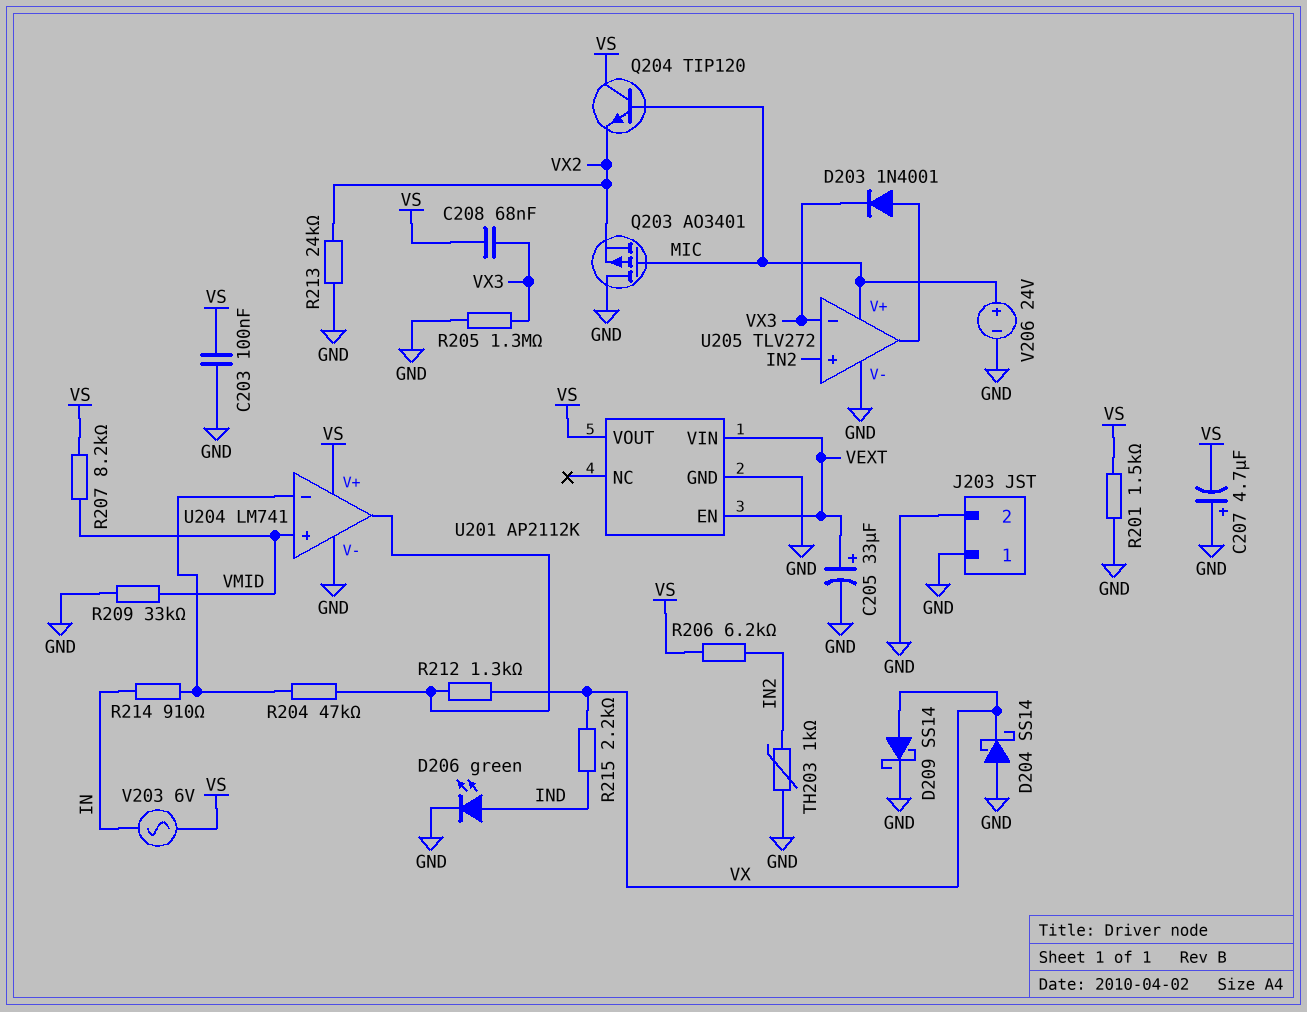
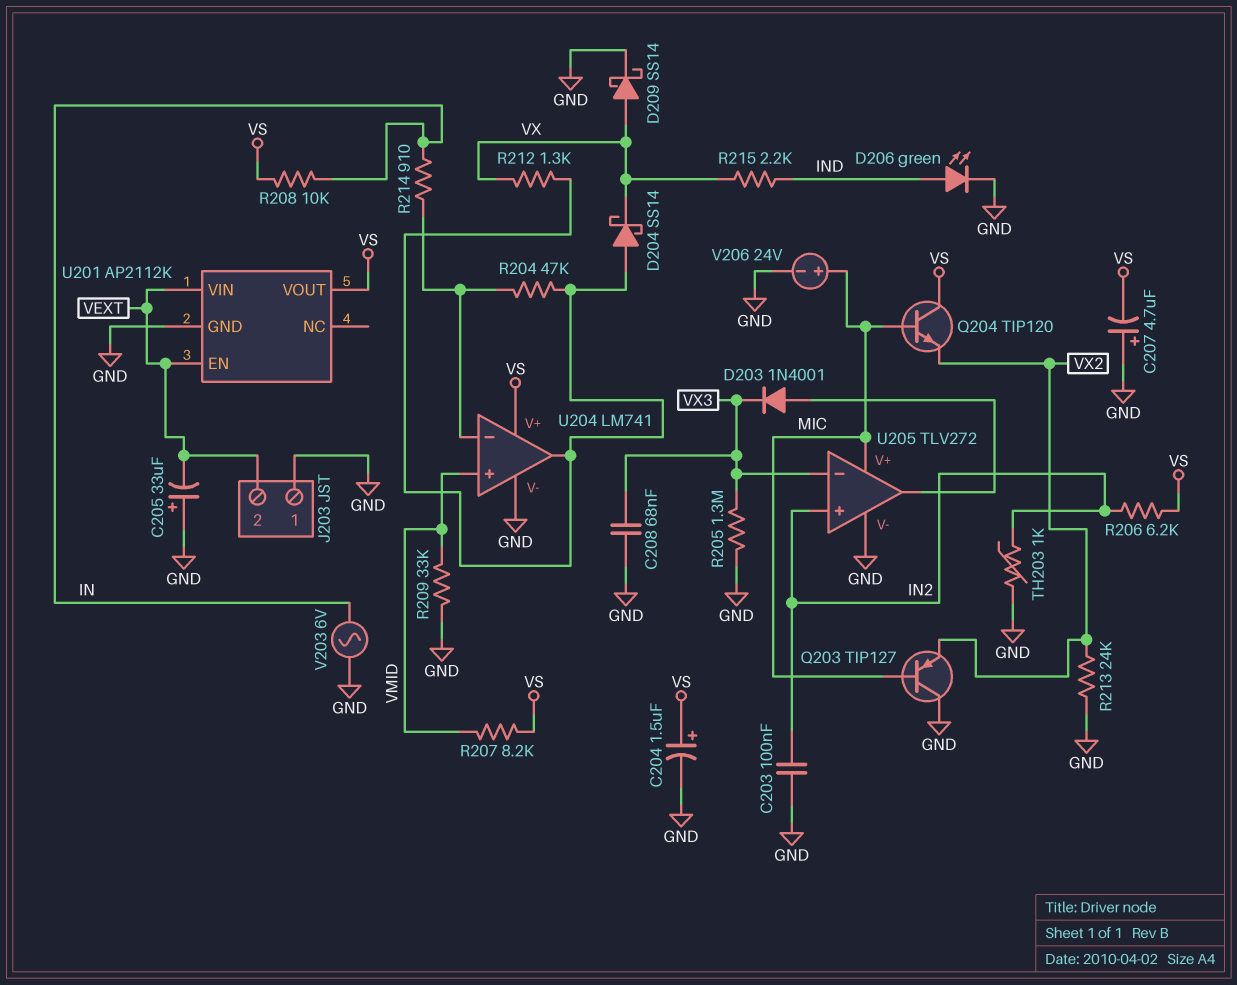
C203: 100nF (GND, VS) -> 100nF (GND, IN2)
C204: none -> 1.5uF (plus VS, minus GND)
C205: 33uF (plus VEXT, minus GND) -> 33uF (plus GND, minus VEXT)
C208: 68nF (VS, VX3) -> 68nF (GND, VX3)
D204: schottky SS14 (A GND, K VX) -> schottky SS14 (A U204/out, K VX)
J203 pin 2: GND -> VEXT
Q203: PMOS AO3401 (G MIC, D GND, S VX2) -> PNP TIP127 (B MIC, C GND, E VX2)
R201: 1.5k (GND, VS) -> none
R208: none -> 10k (IN, VS)
V203: AC 6V (IN, VS) -> AC 6V (GND, IN)

